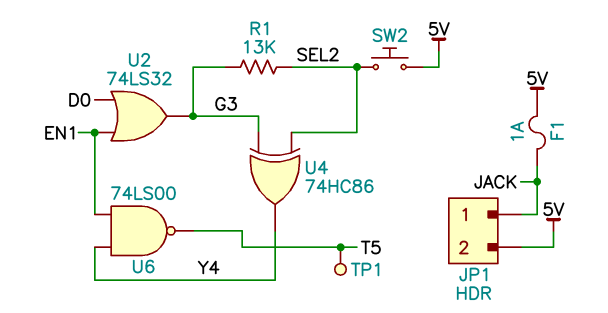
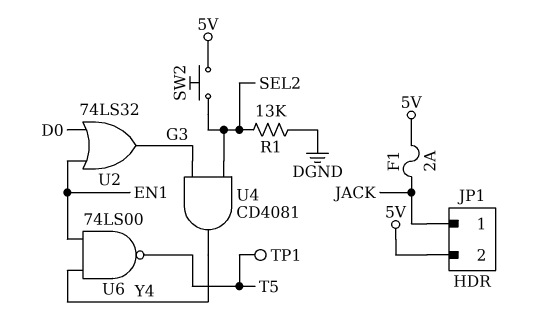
F1: 1A (5V, JACK) -> 2A (5V, JACK)
R1: 13k (G3, SEL2) -> 13k (DGND, SEL2)
U4: XOR 74HC86 (in G3, in SEL2, out Y4) -> AND CD4081 (in G3, in SEL2, out Y4)

